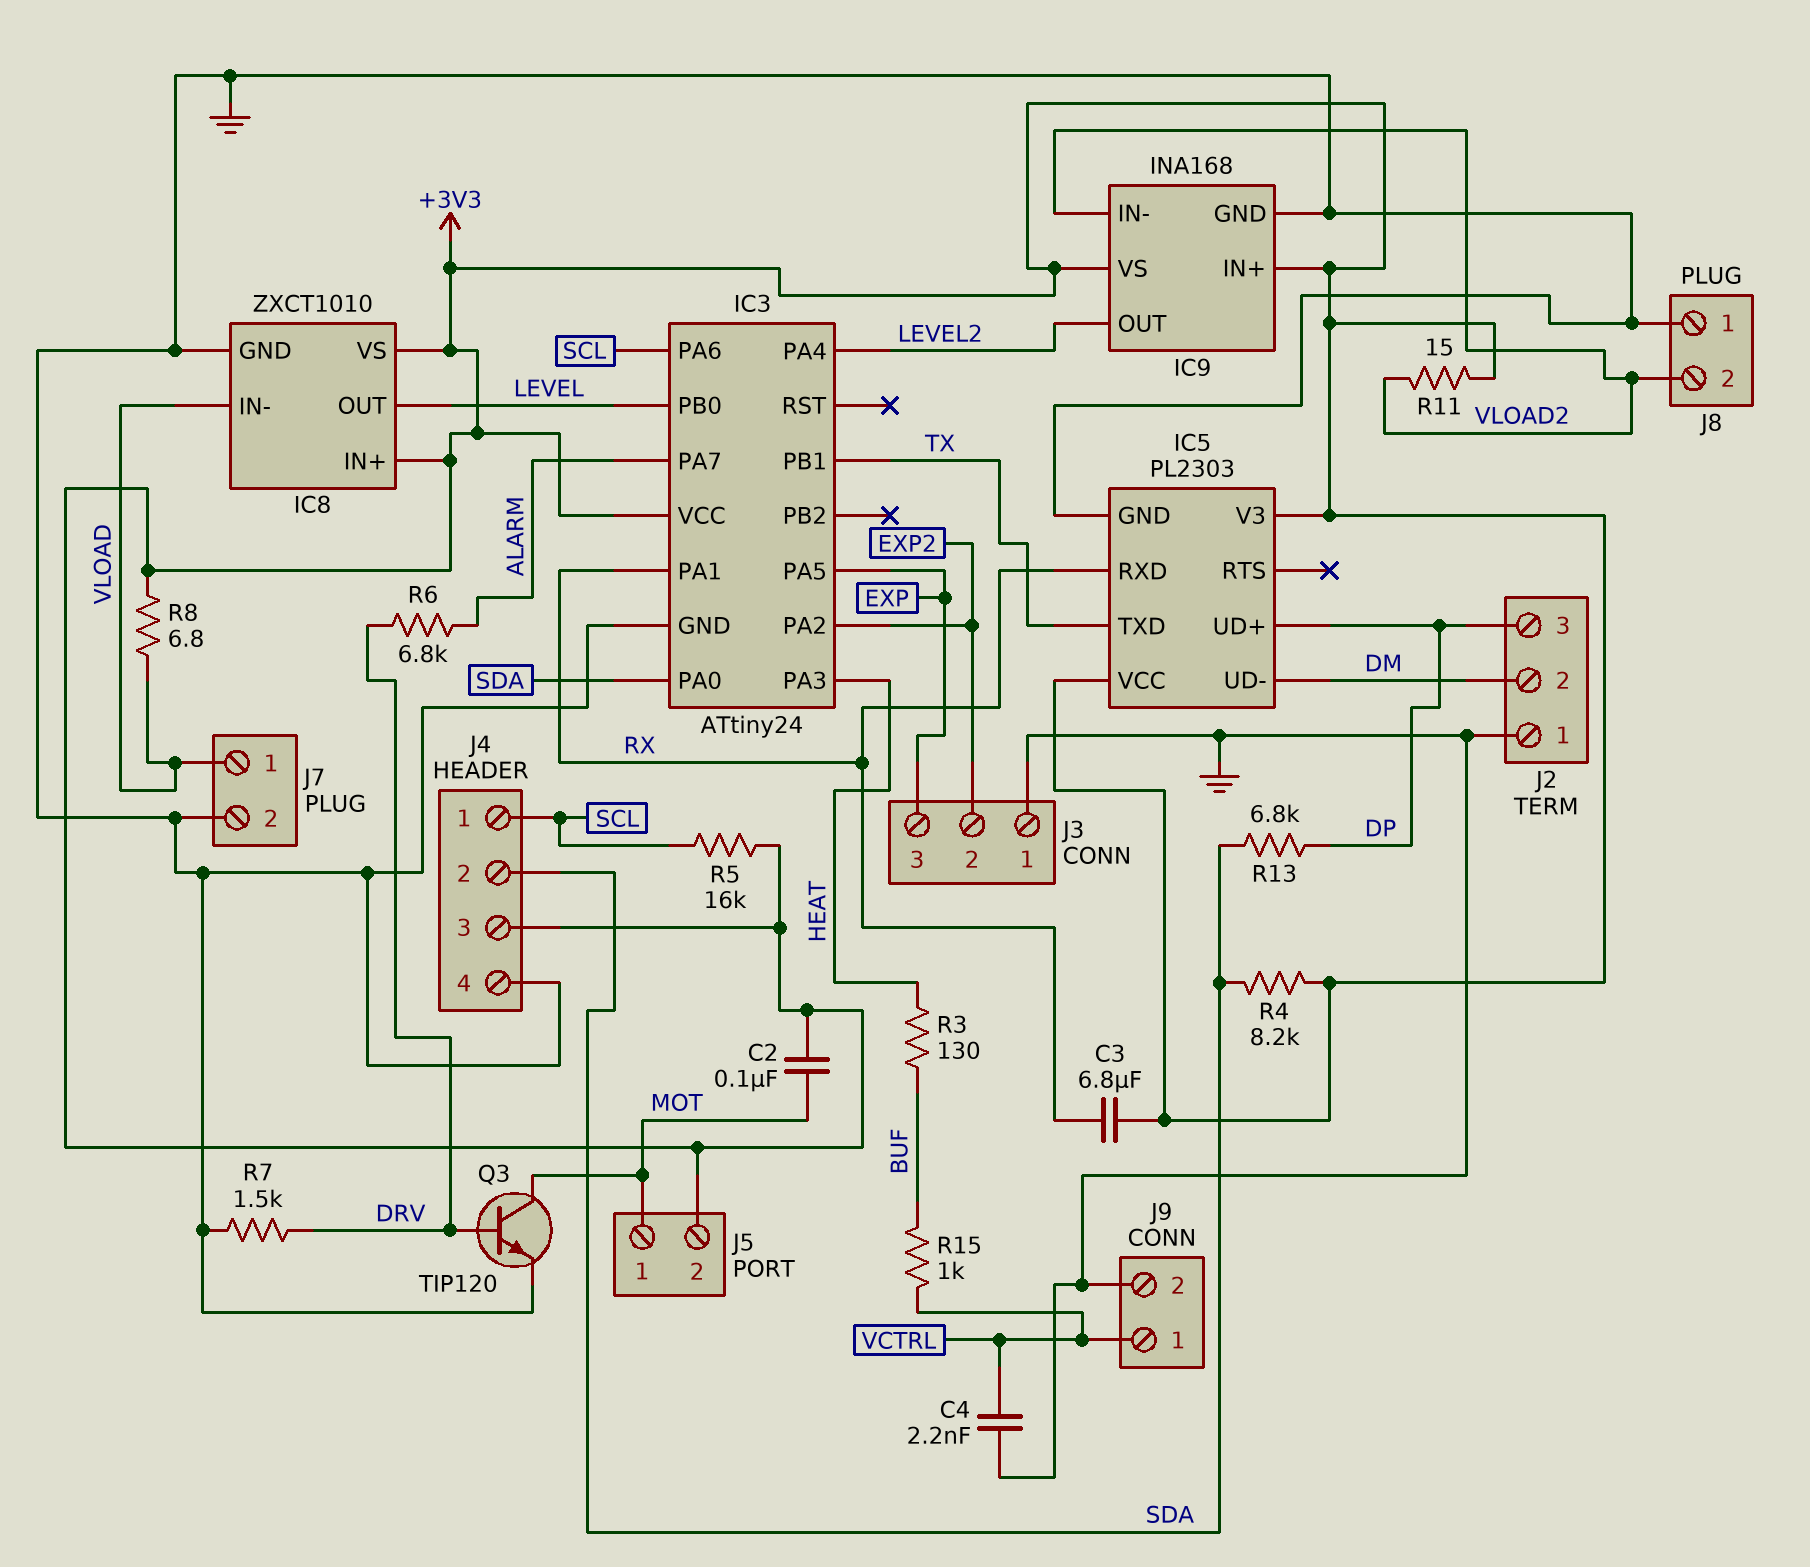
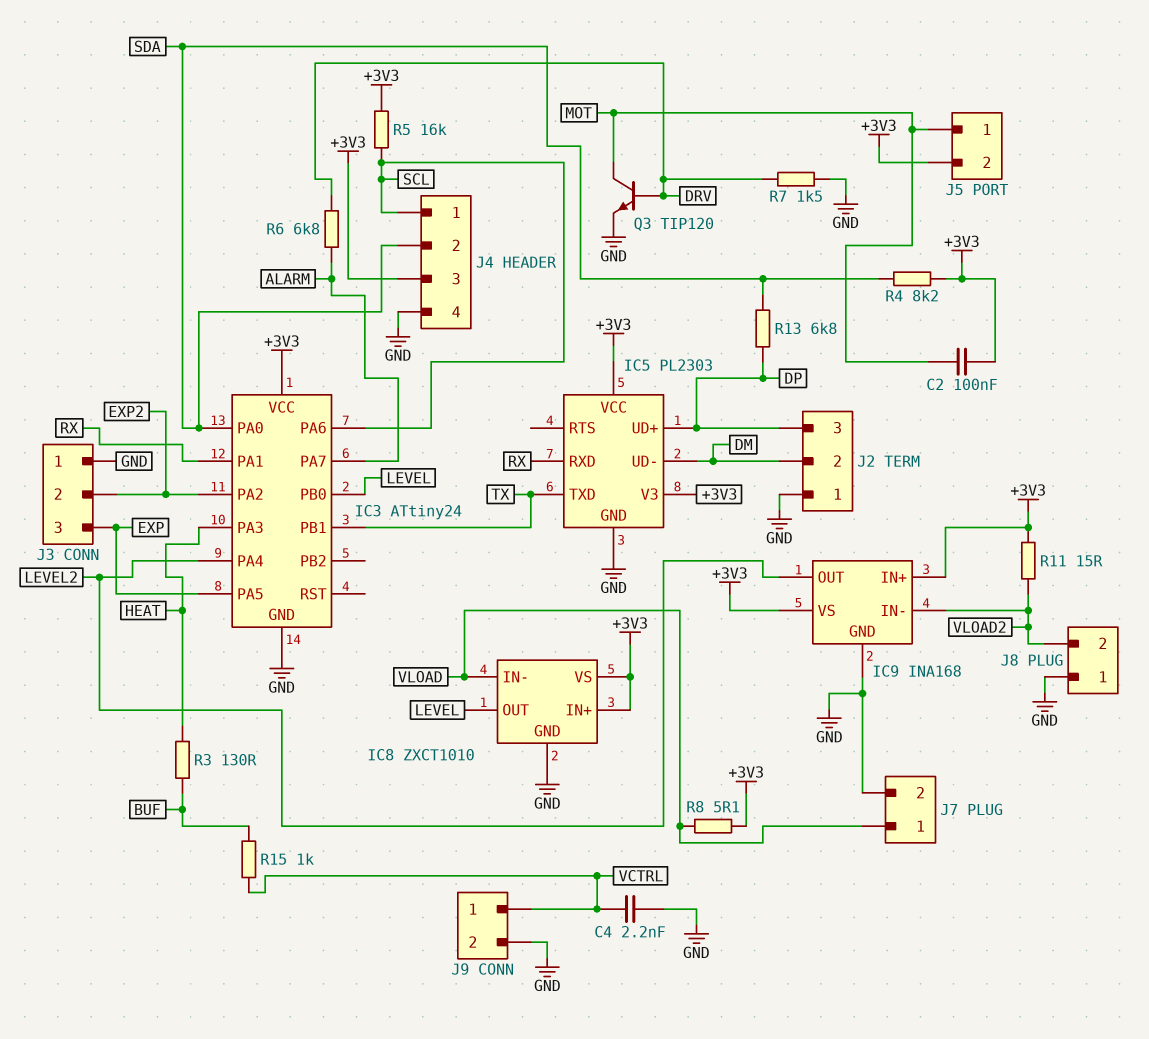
C3: 6.8uF (+3V3, RX) -> none
R8: 6.8 (+3V3, VLOAD) -> 5.1 (+3V3, VLOAD)

